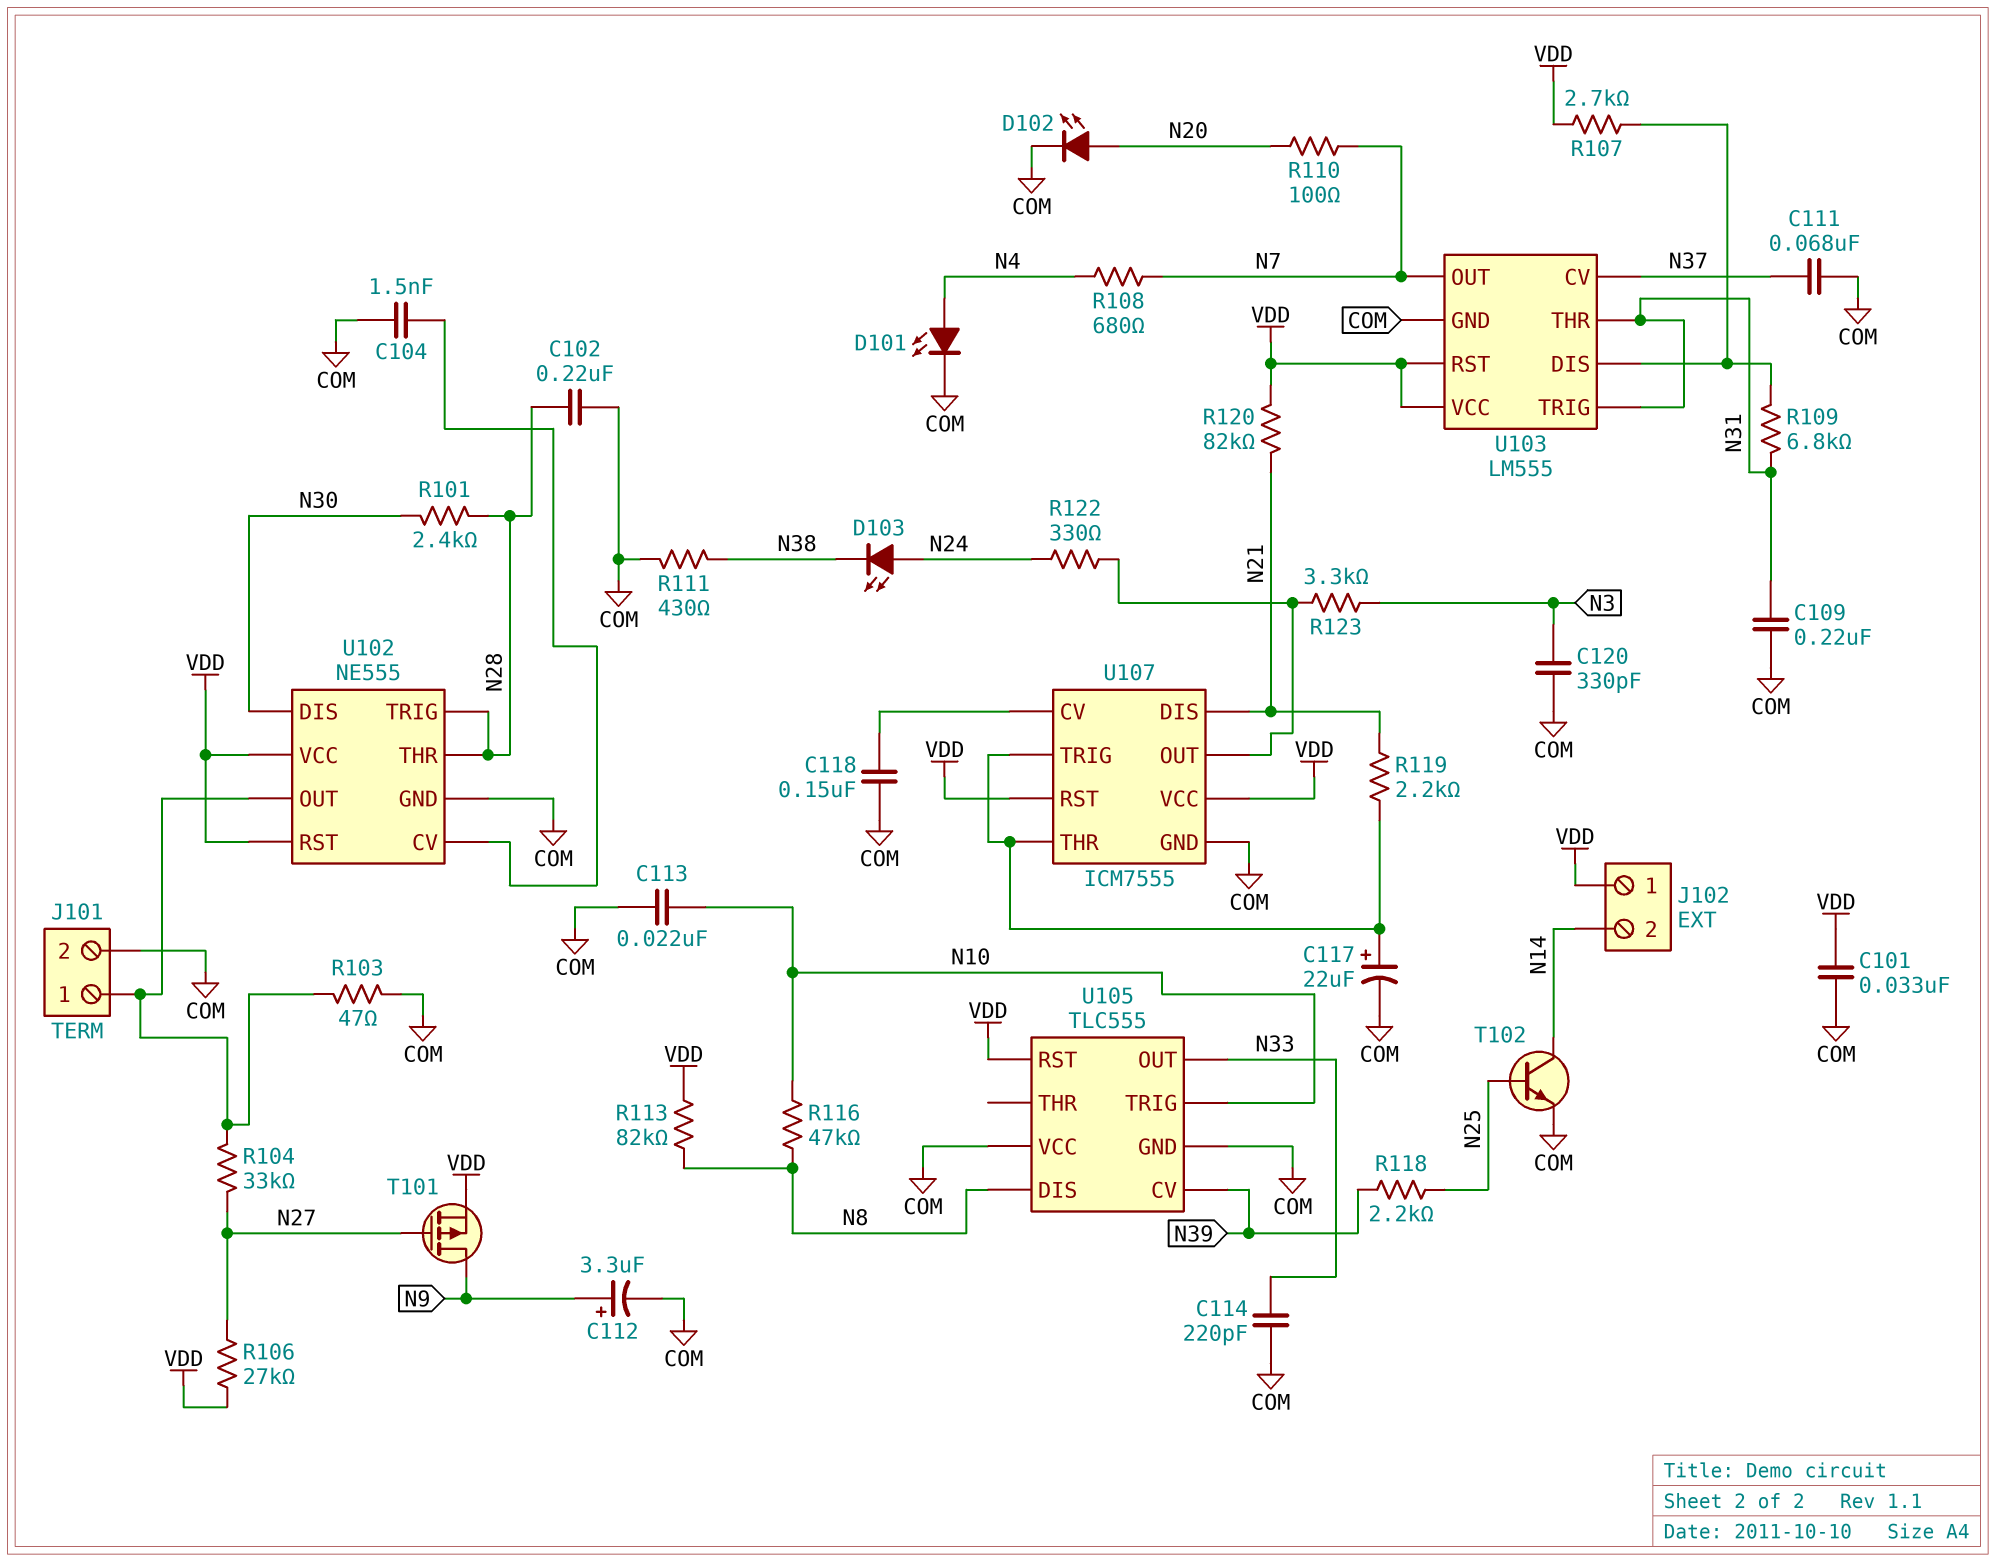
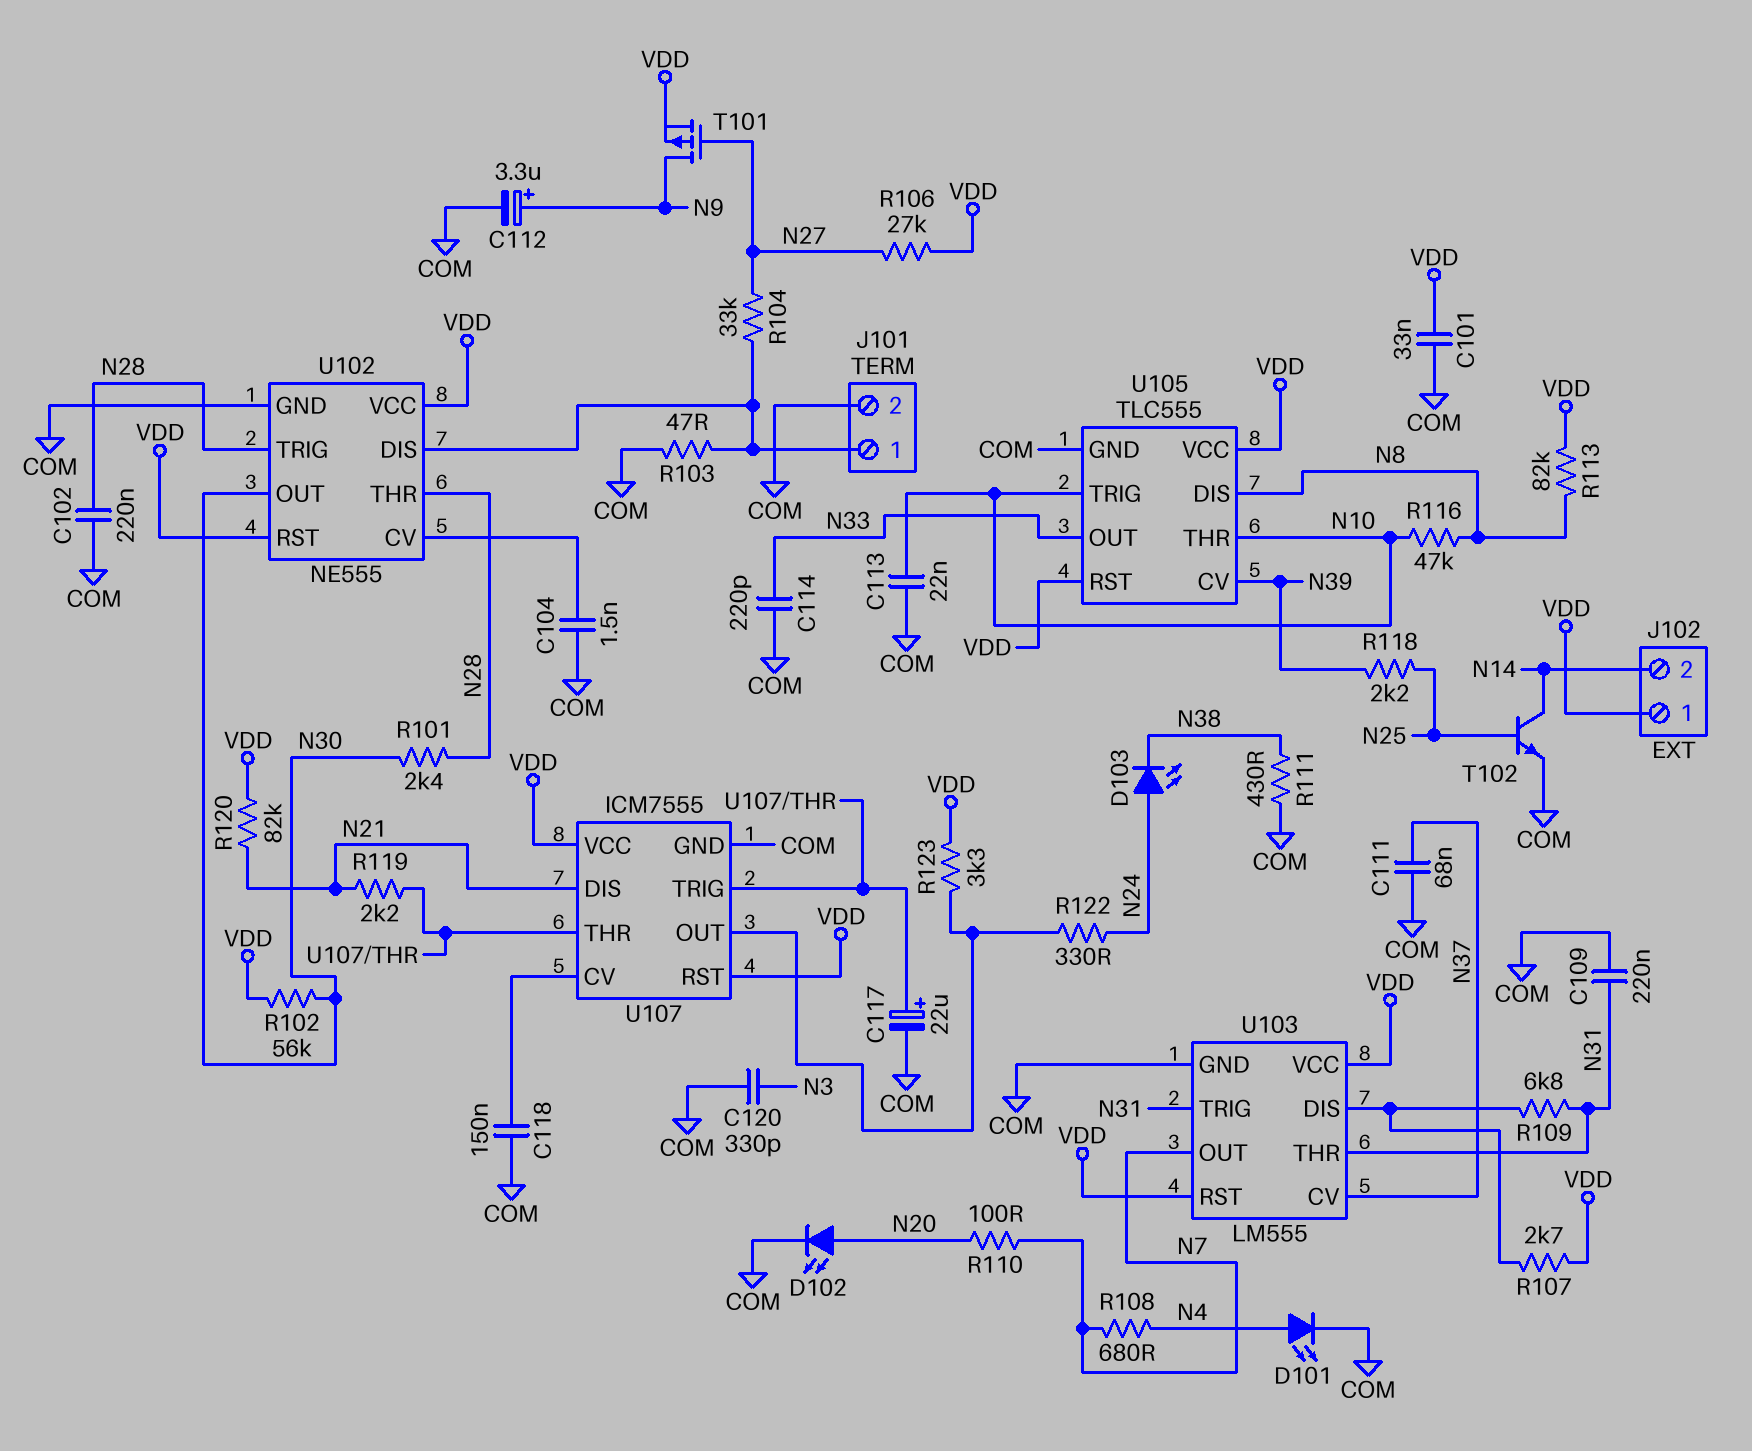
R102: none -> 56k (N30, VDD)
R123: 3.3k (N3, U107/OUT) -> 3.3k (U107/OUT, VDD)
U102 pin DIS: N30 -> J101/1
U102 pin OUT: J101/1 -> N30
U105 pin THR: none -> N10
U105 pin VCC: COM -> VDD

